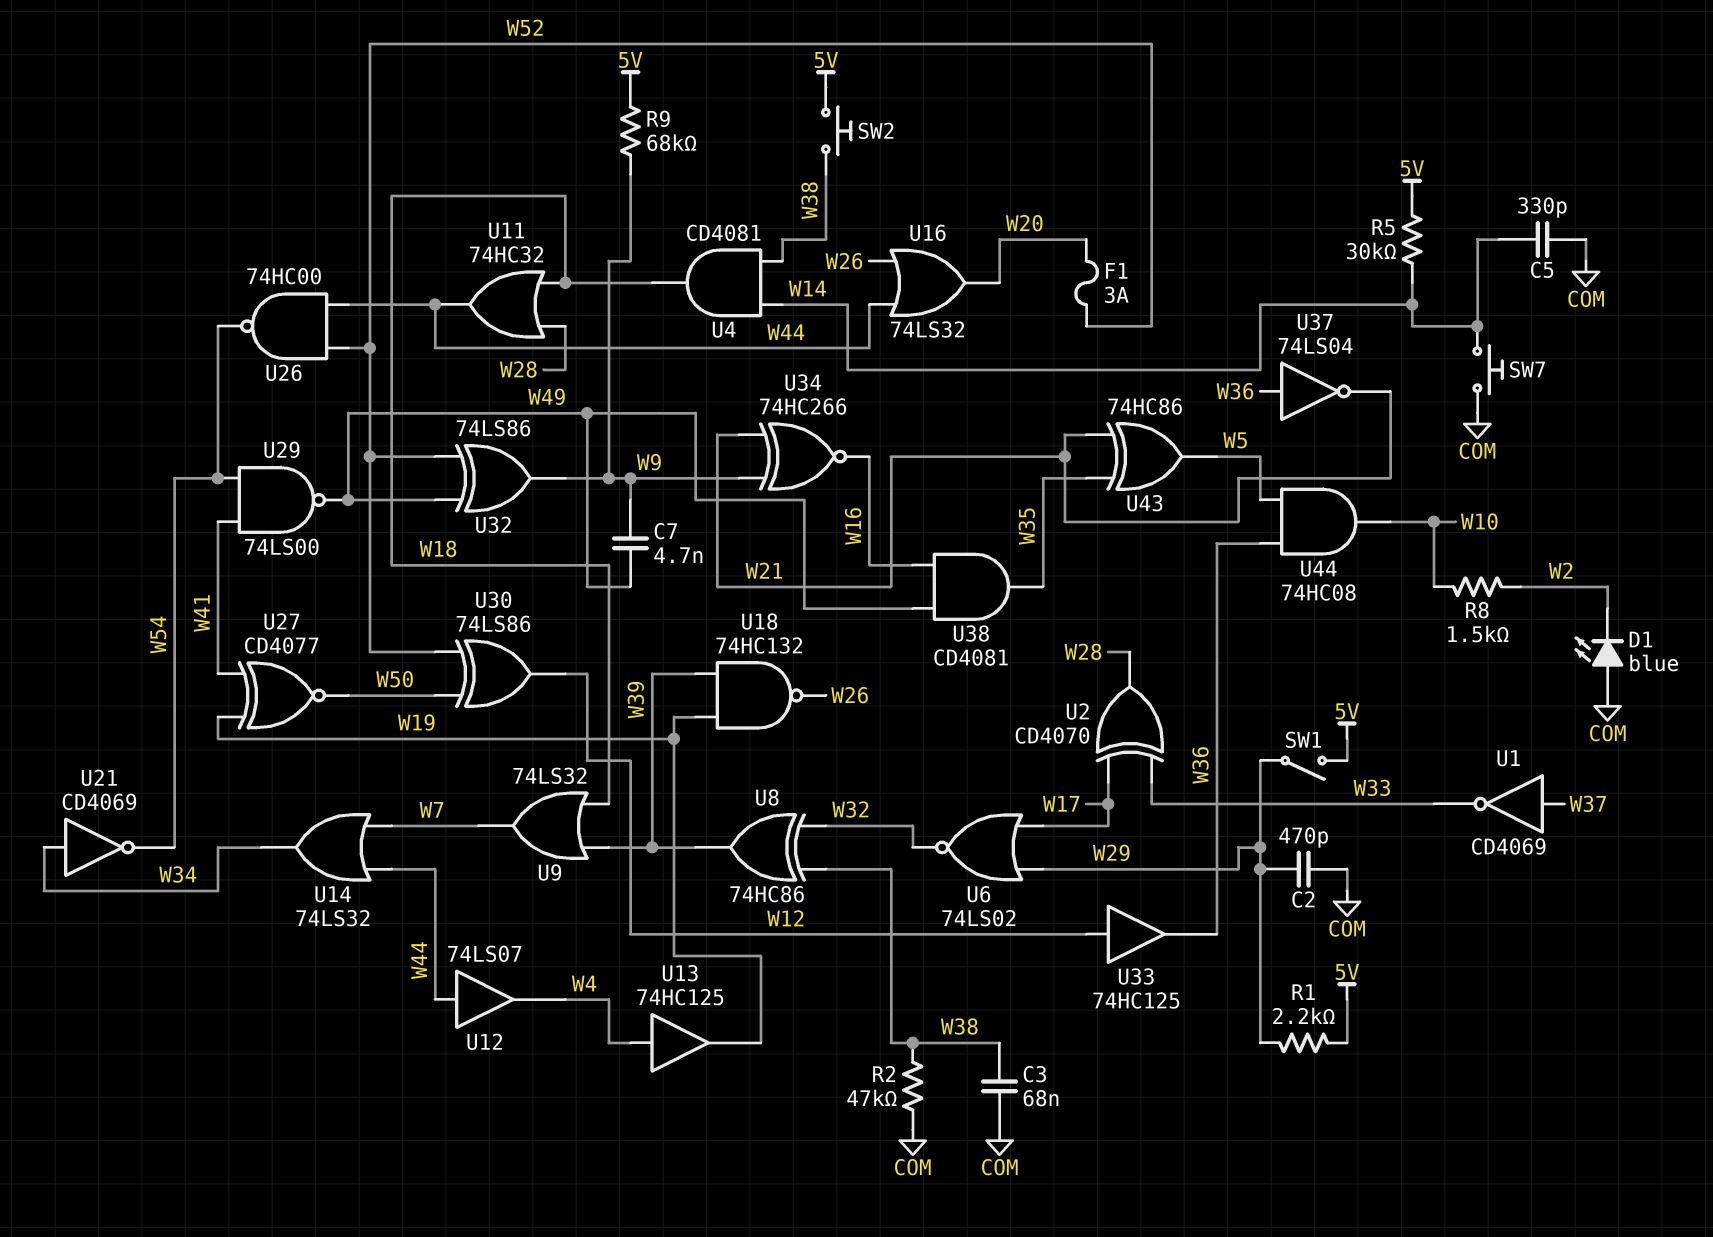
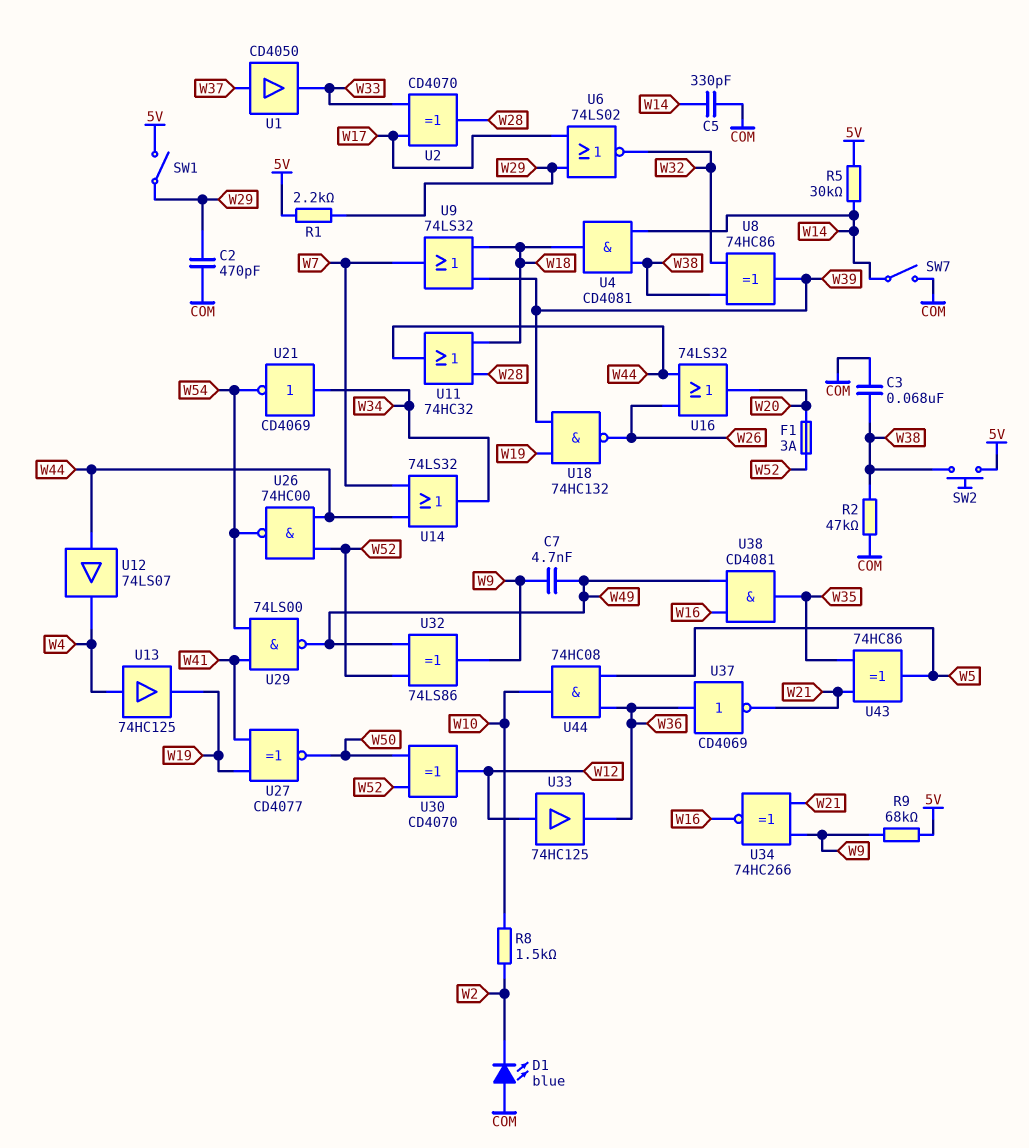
SW7: button (COM, W14) -> switch (COM, W14)
U1: NOT CD4069 (in W37, out W33) -> buffer CD4050 (in W37, out W33)
U30: XOR 74LS86 (in W50, in W52, out W12) -> XOR CD4070 (in W50, in W52, out W12)
U37: NOT 74LS04 (in W36, out W21) -> NOT CD4069 (in W36, out W21)

